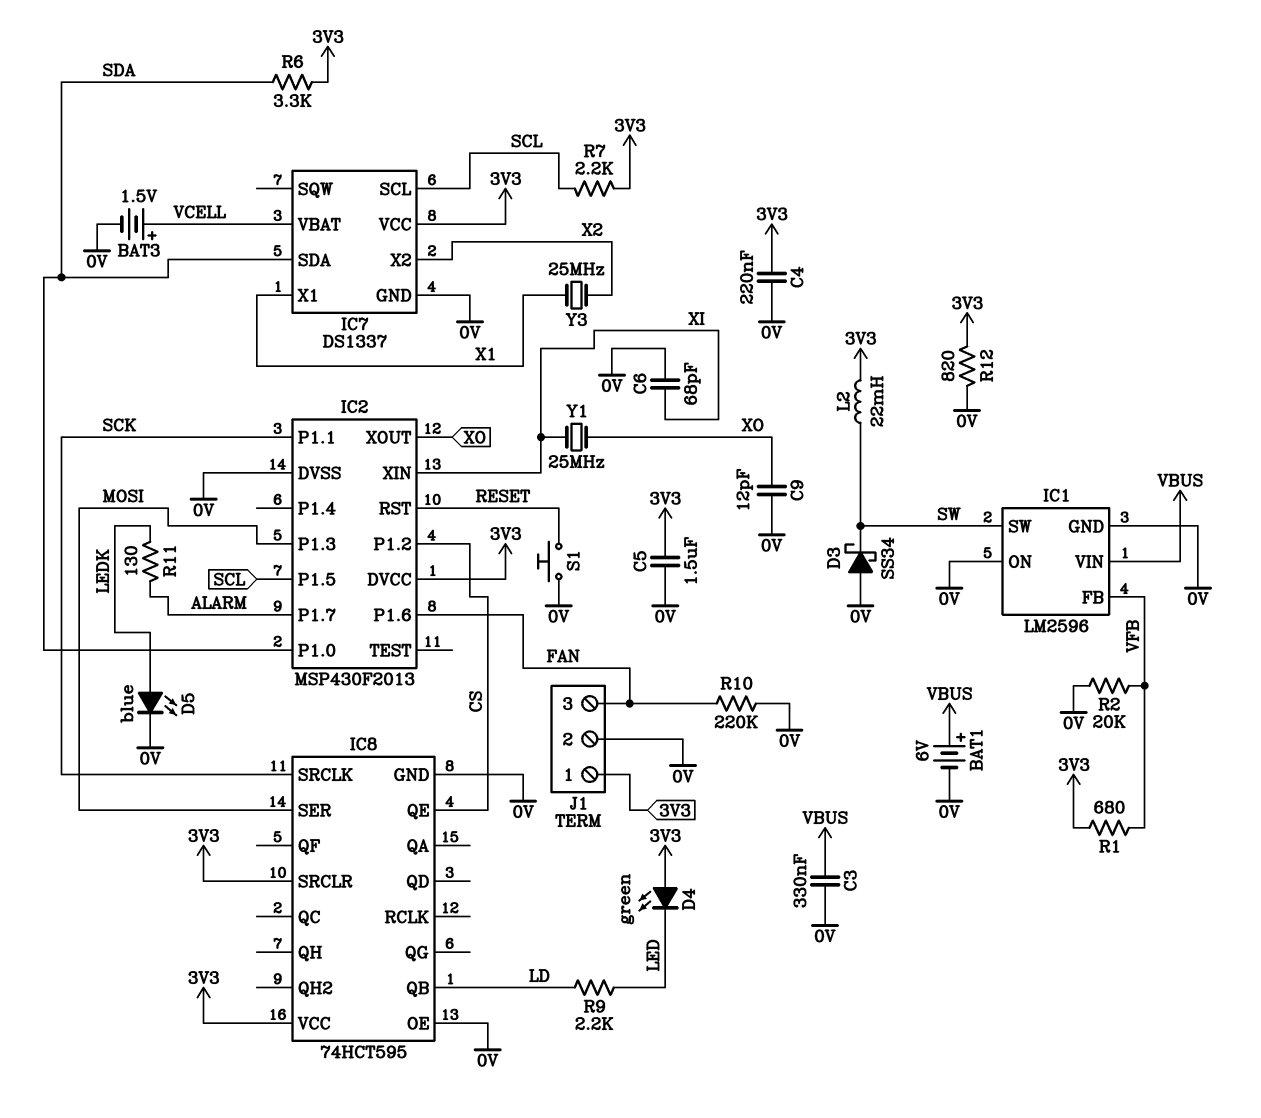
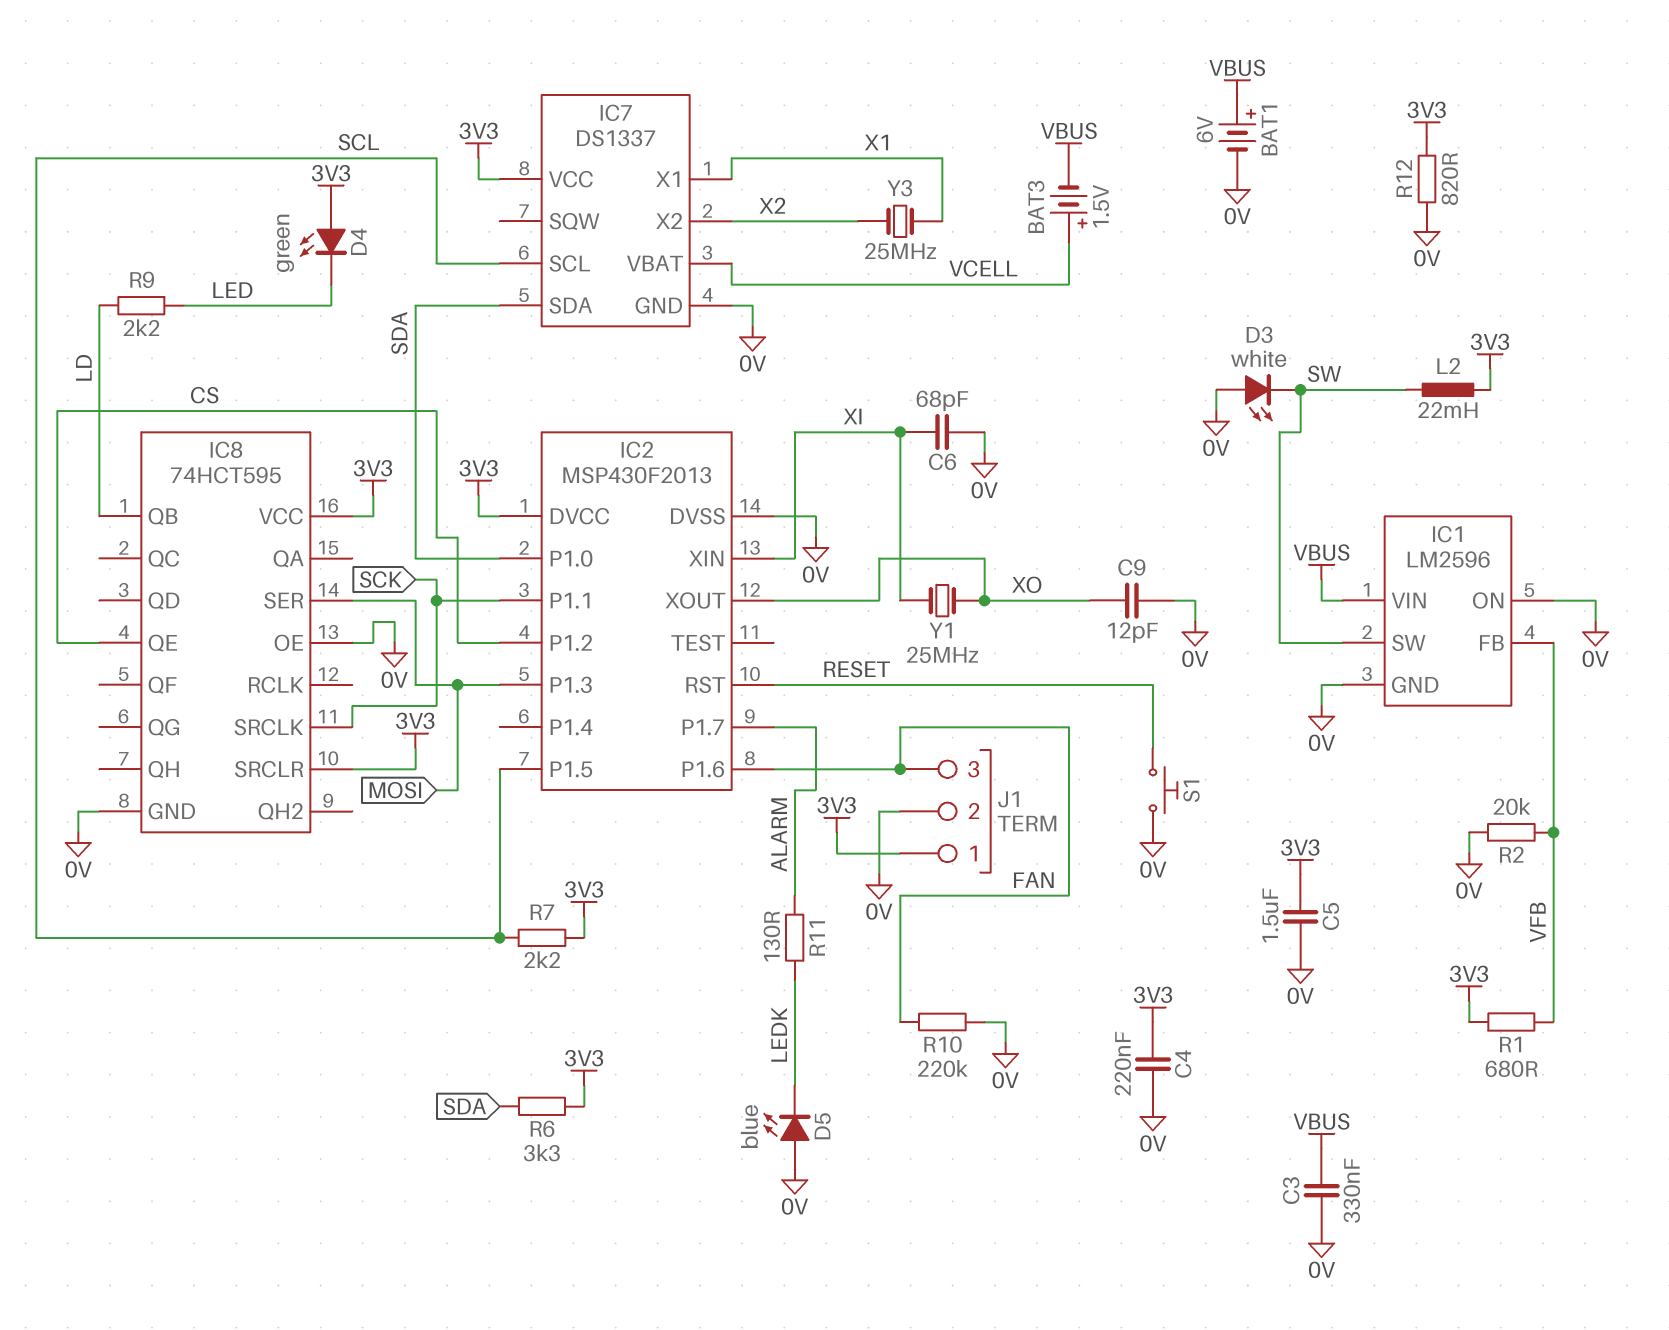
BAT3: 1.5V (plus VCELL, minus 0V) -> 1.5V (plus VCELL, minus VBUS)
D3: schottky SS34 (A 0V, K SW) -> LED white (A 0V, K SW)
D5: LED blue (A LEDK, K 0V) -> LED blue (A 0V, K LEDK)

